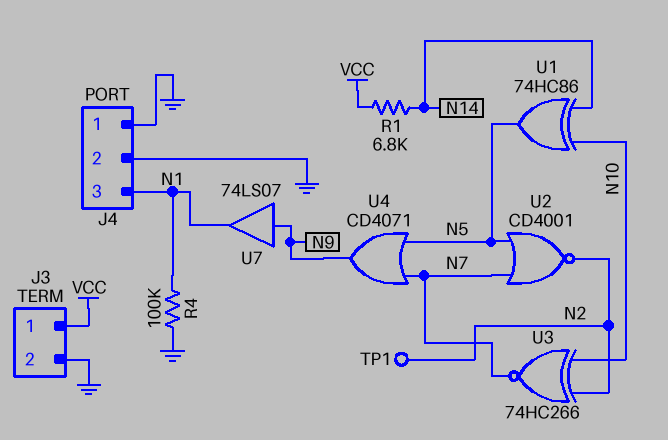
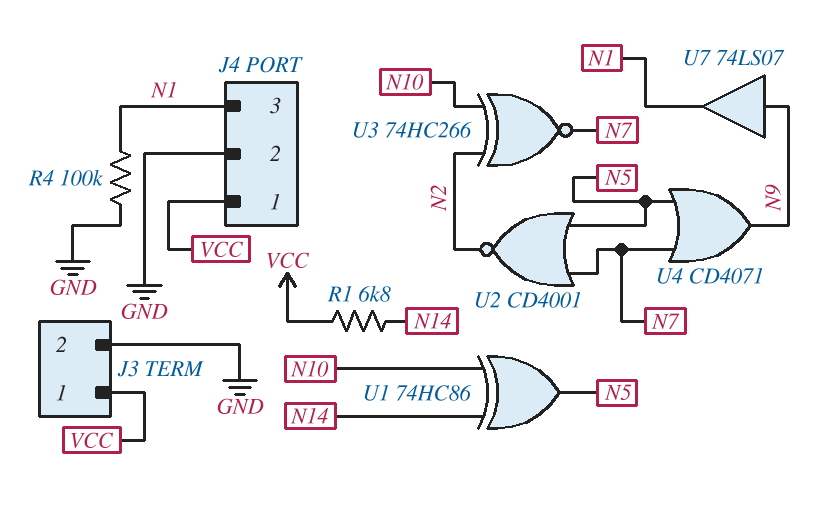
J4 pin 1: GND -> VCC
TP1: test point (N2) -> none

